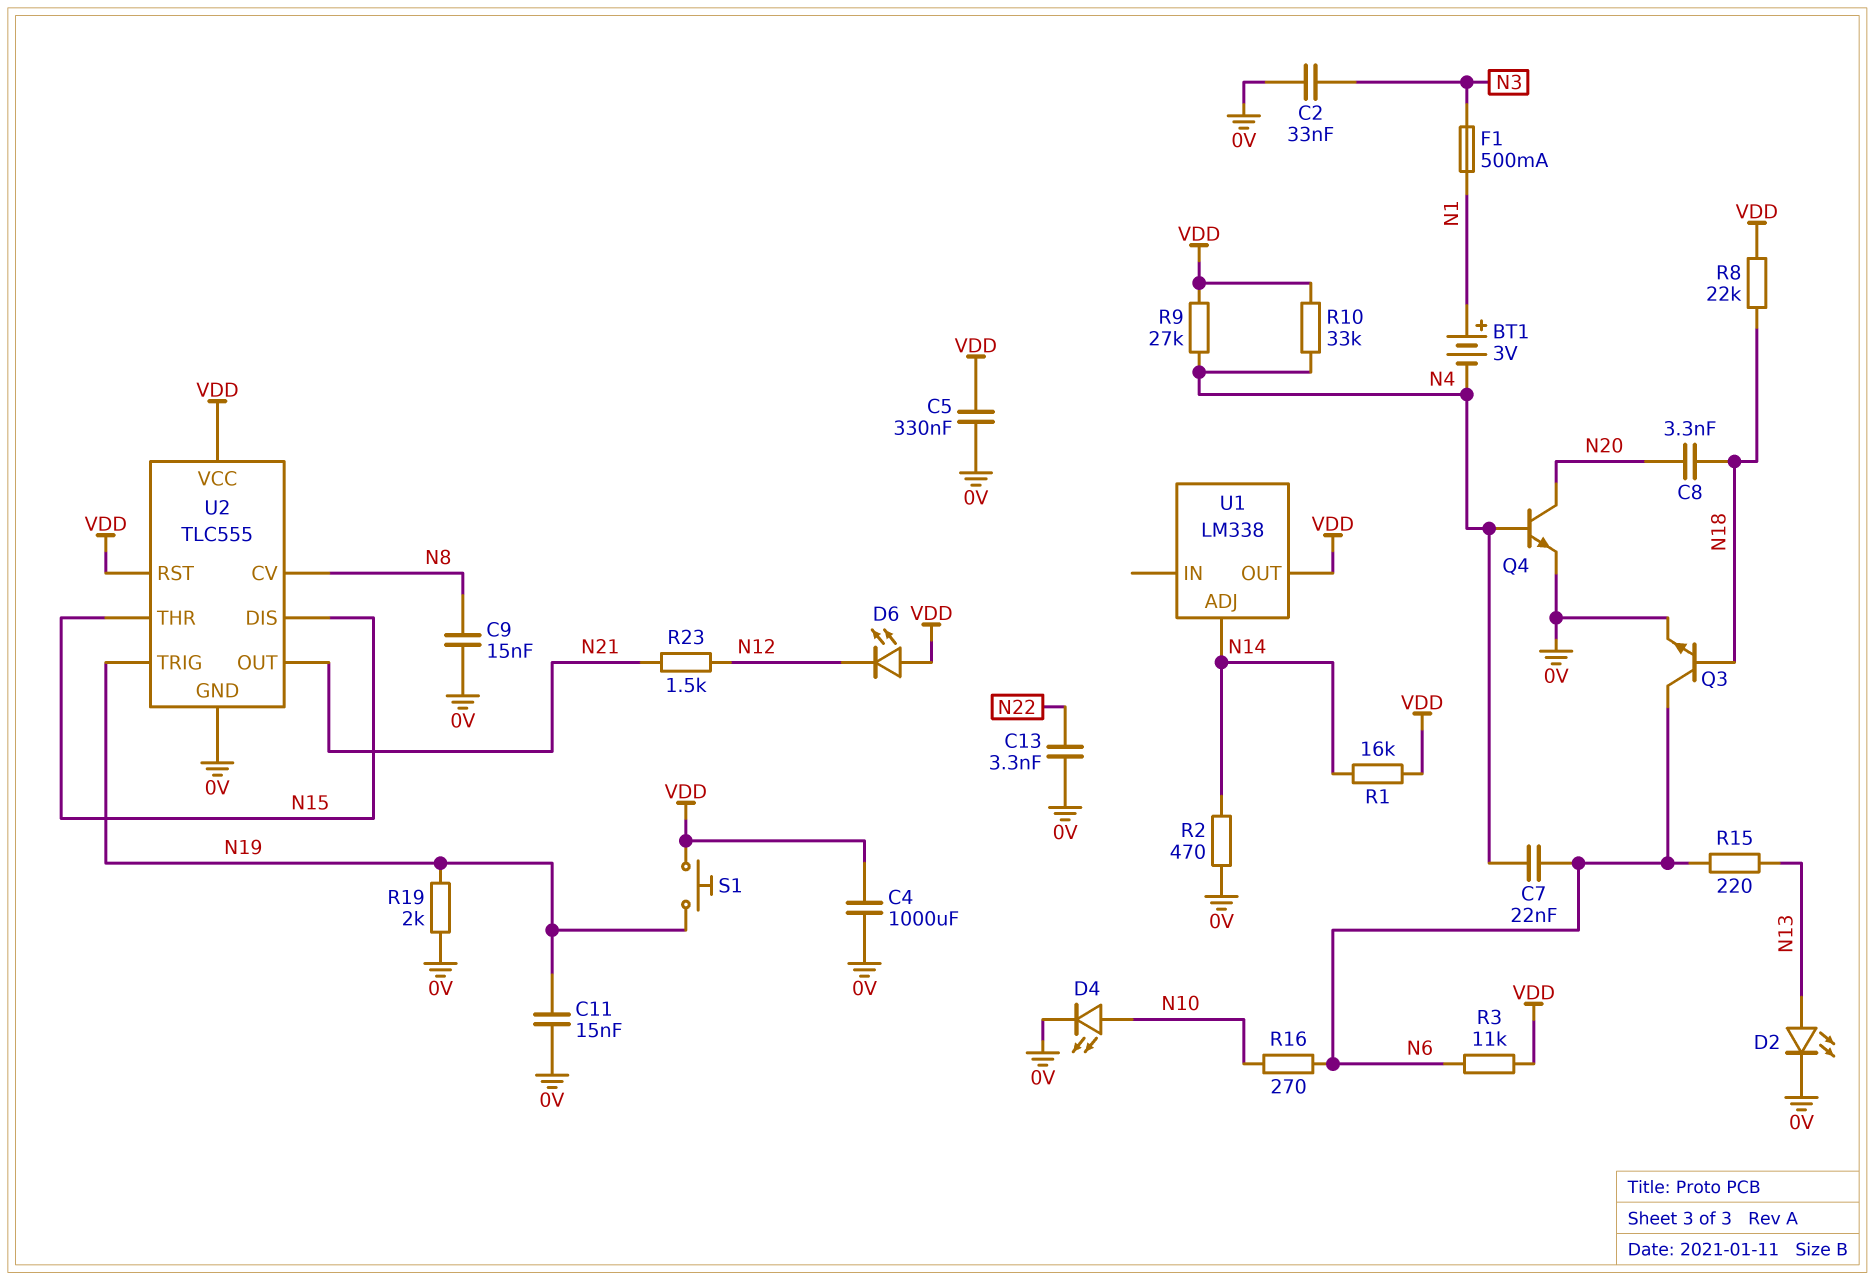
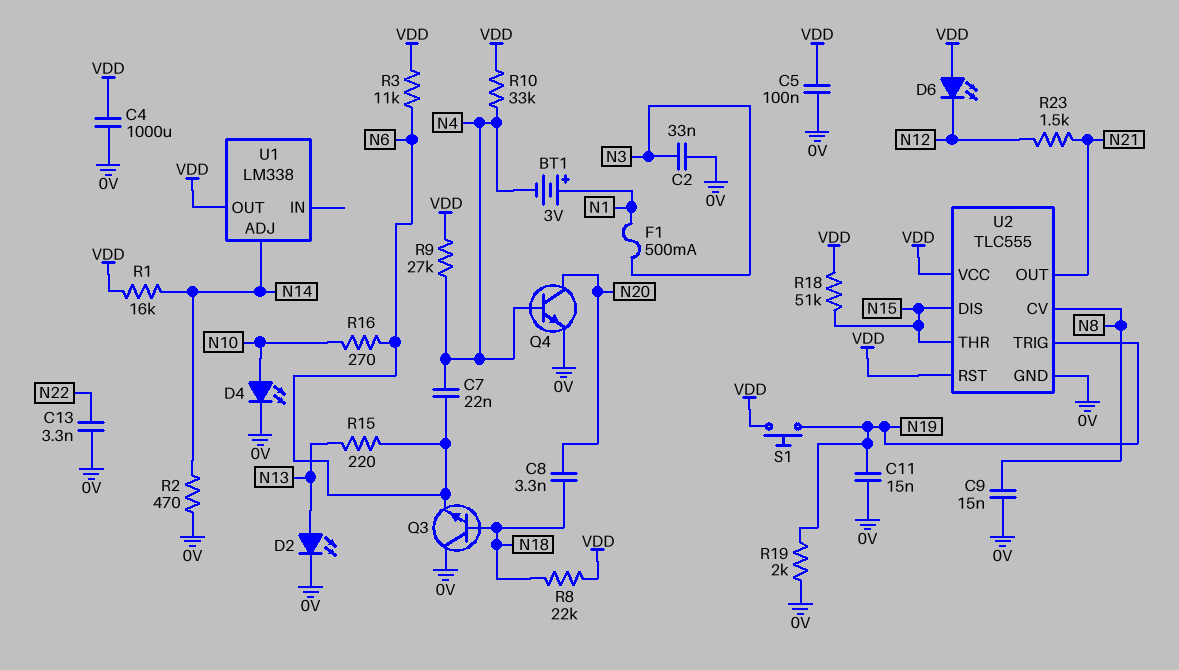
C5: 330nF (0V, VDD) -> 100nF (0V, VDD)
Q3: NPN (B N18, C N6, E 0V) -> NPN (B N18, C 0V, E N6)
R18: none -> 51k (N15, VDD)

